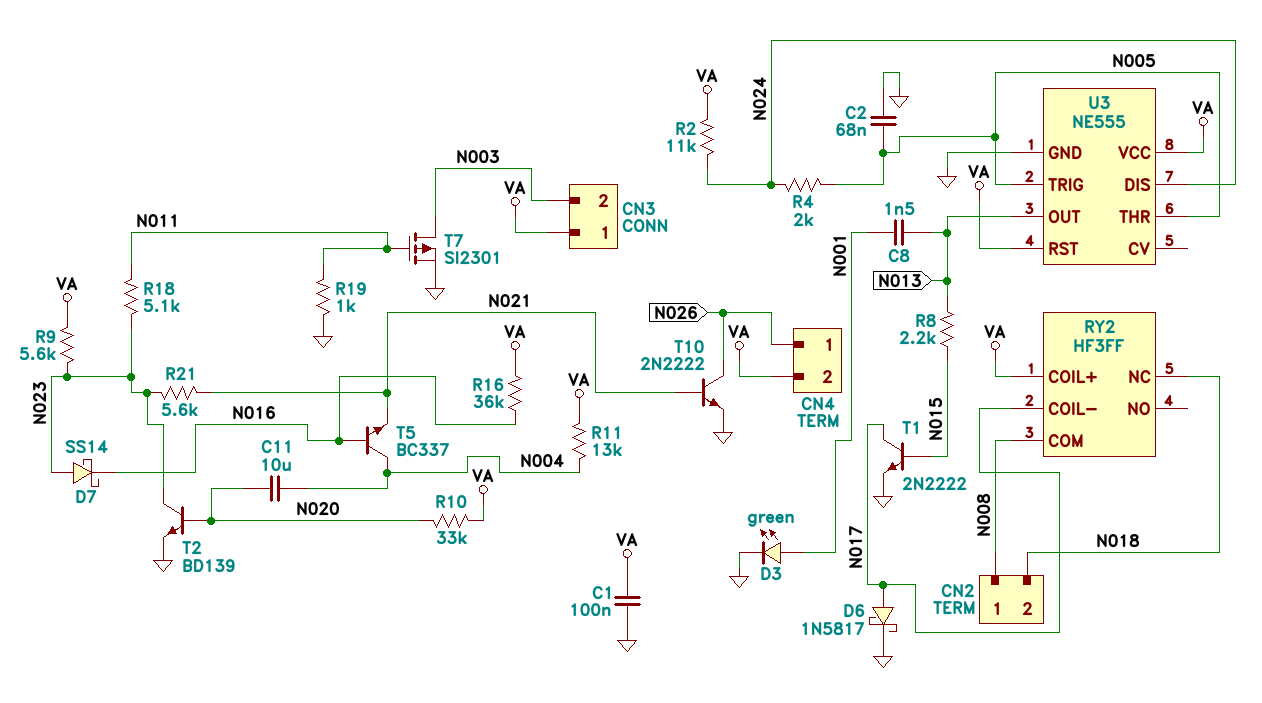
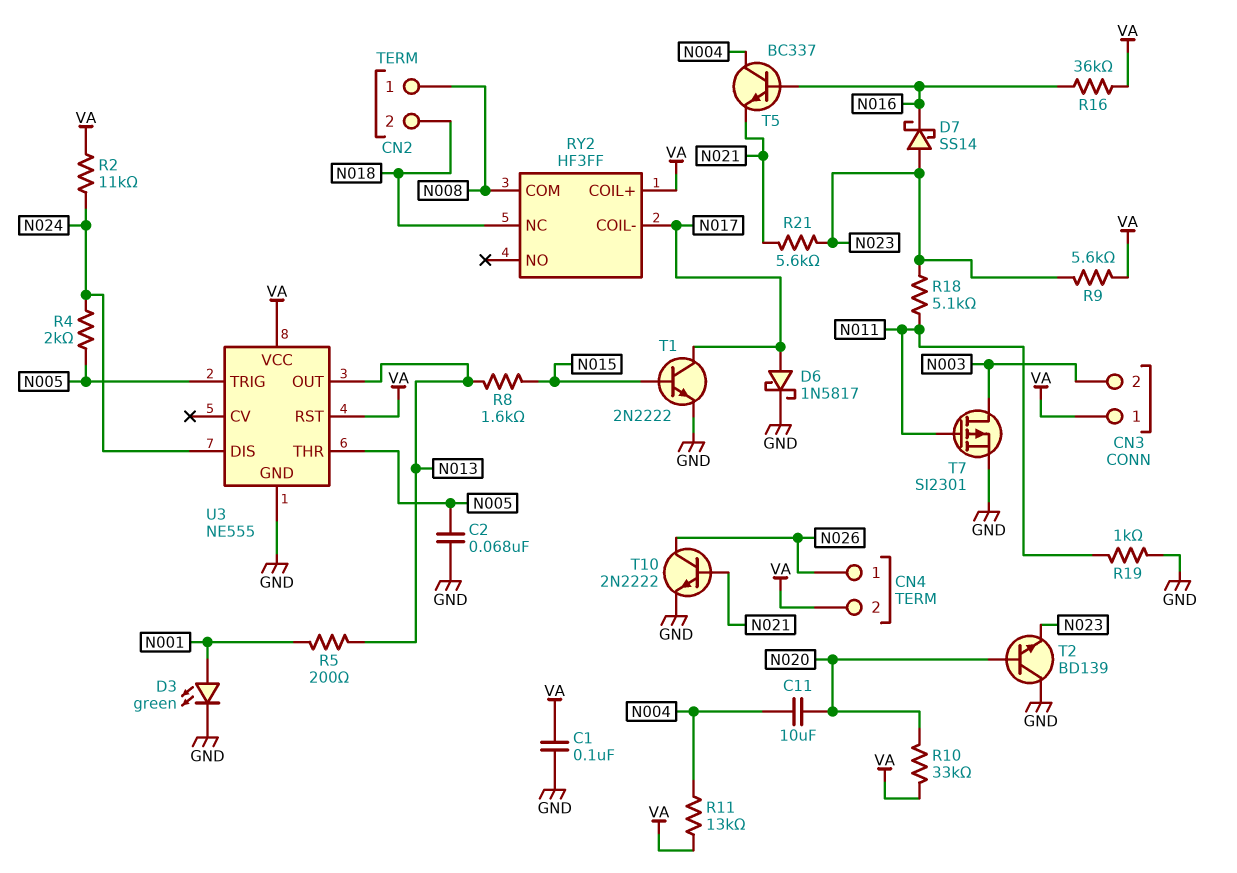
C8: 1.5nF (N001, N013) -> none
R5: none -> 200 (N001, N013)
R8: 2.2k (N013, N015) -> 1.6k (N013, N015)
T2: NPN BD139 (B N020, C N023, E GND) -> NPN BD139 (B N020, C GND, E N023)

